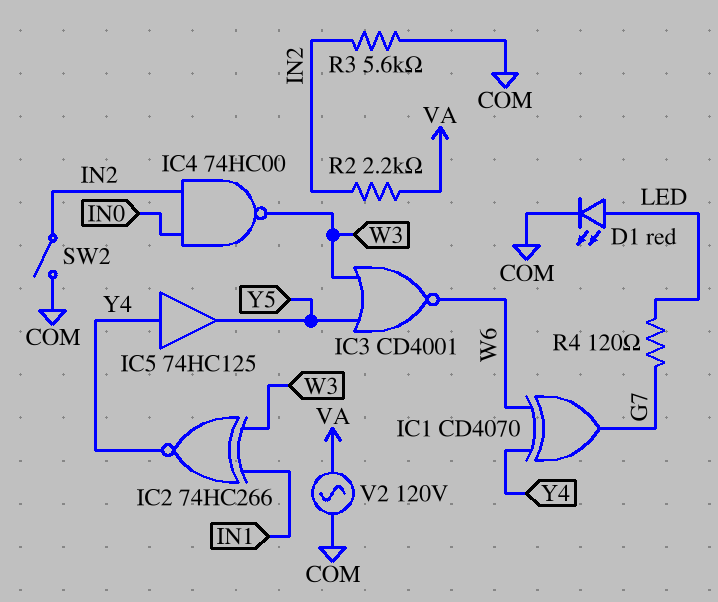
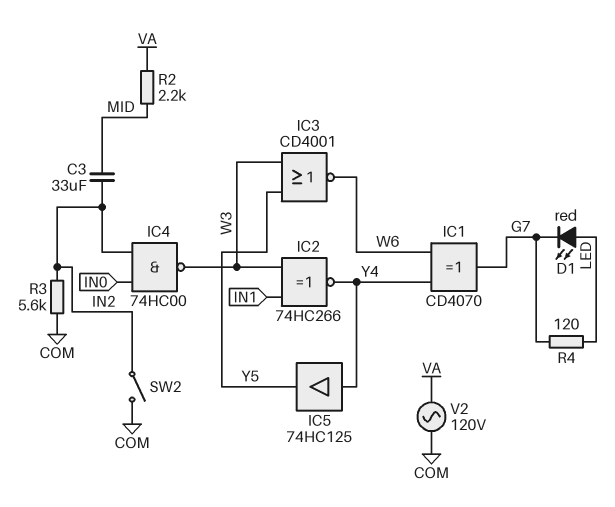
C3: none -> 33uF (IN2, MID)
D1: LED red (A LED, K COM) -> LED red (A LED, K G7)
R2: 2.2k (IN2, VA) -> 2.2k (MID, VA)

